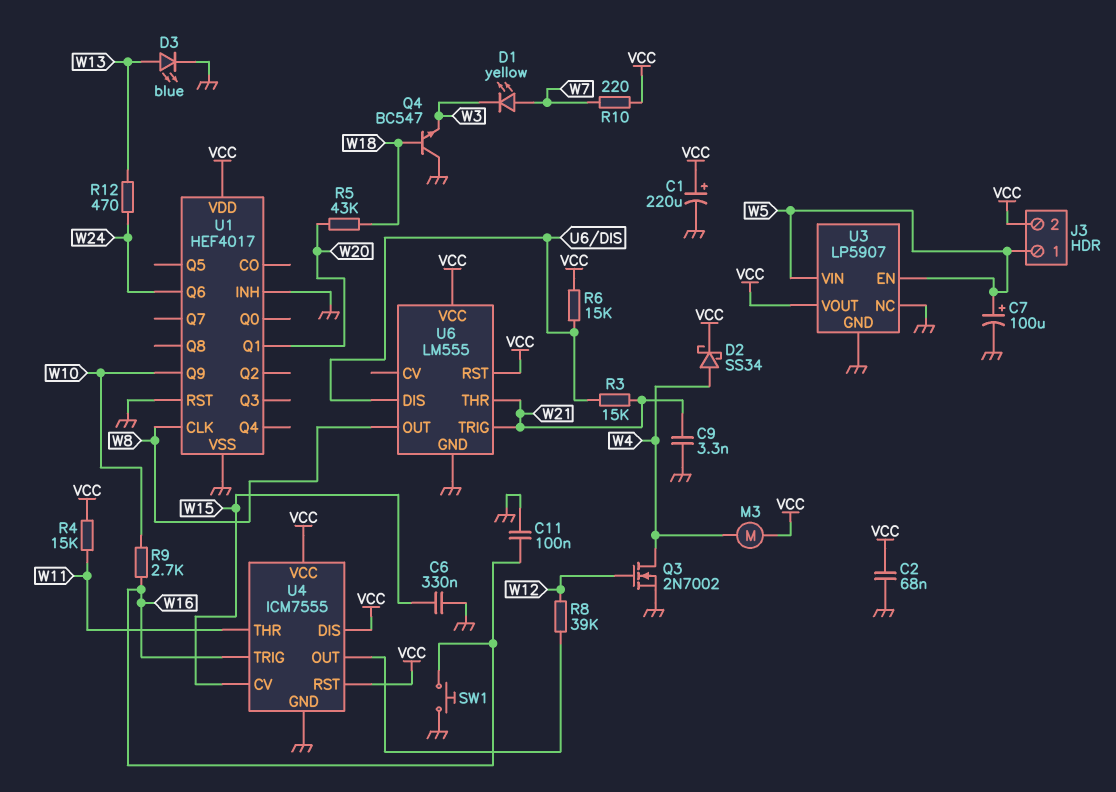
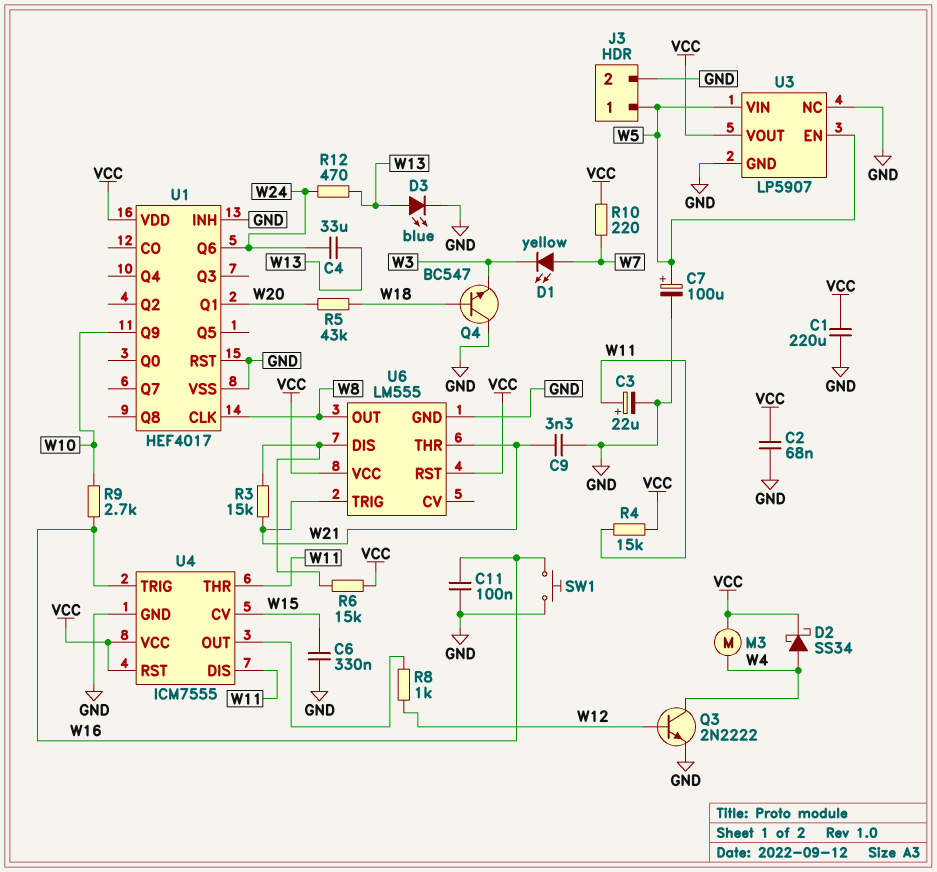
C1: 220uF (plus VCC, minus GND) -> 220uF (GND, VCC)
C3: none -> 22uF (plus W11, minus GND)
C4: none -> 33uF (W13, W24)
J3 pin 2: VCC -> GND
Q3: NMOS 2N7002 (G W12, D W4, S GND) -> NPN 2N2222 (B W12, C W4, E GND)
R8: 39k (U4/OUT, W12) -> 1k (U4/OUT, W12)
U4 pin DIS: VCC -> W11

